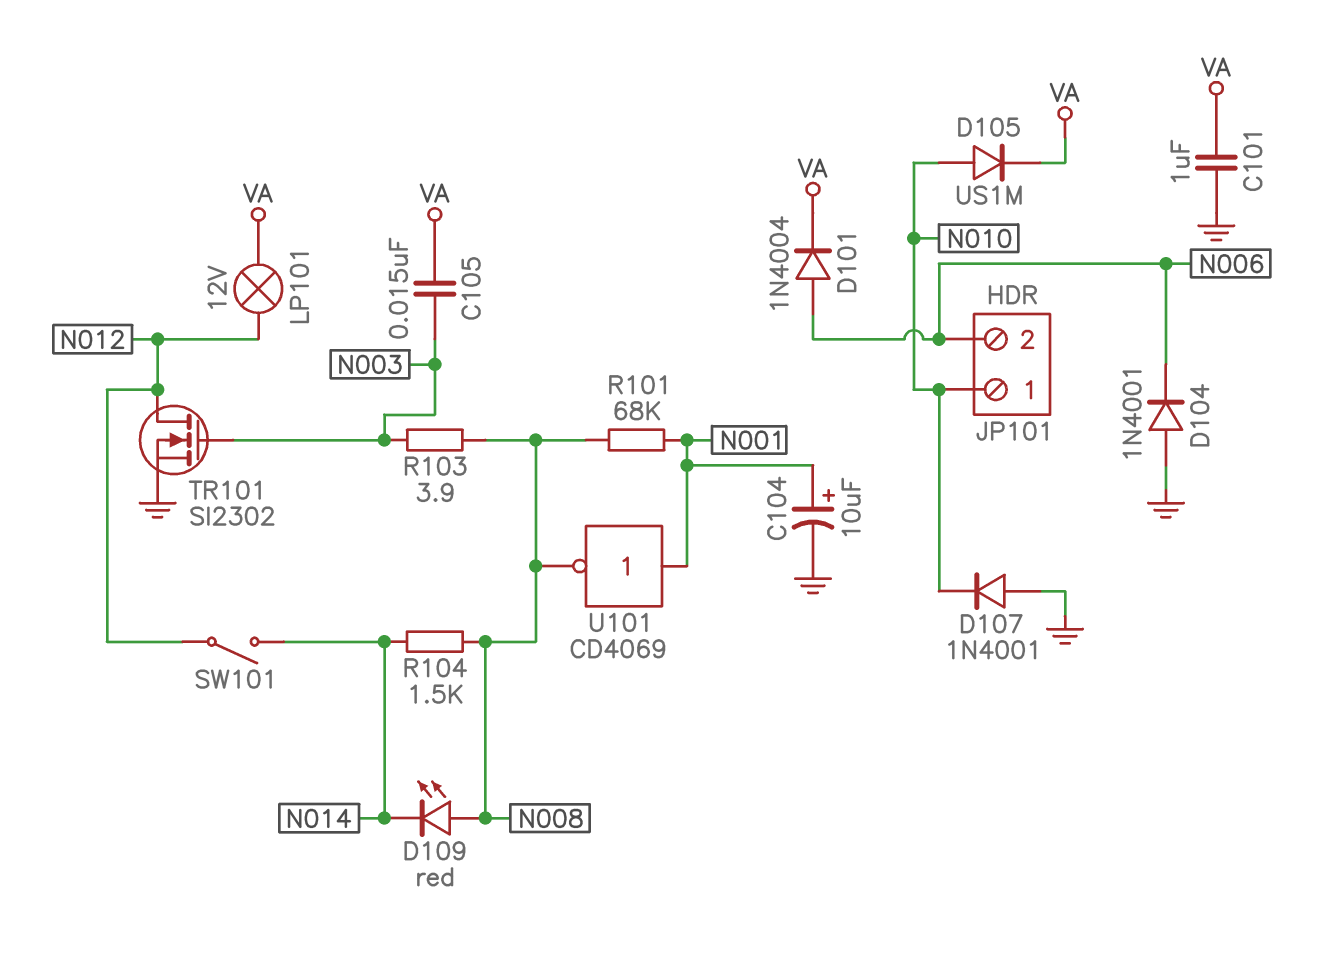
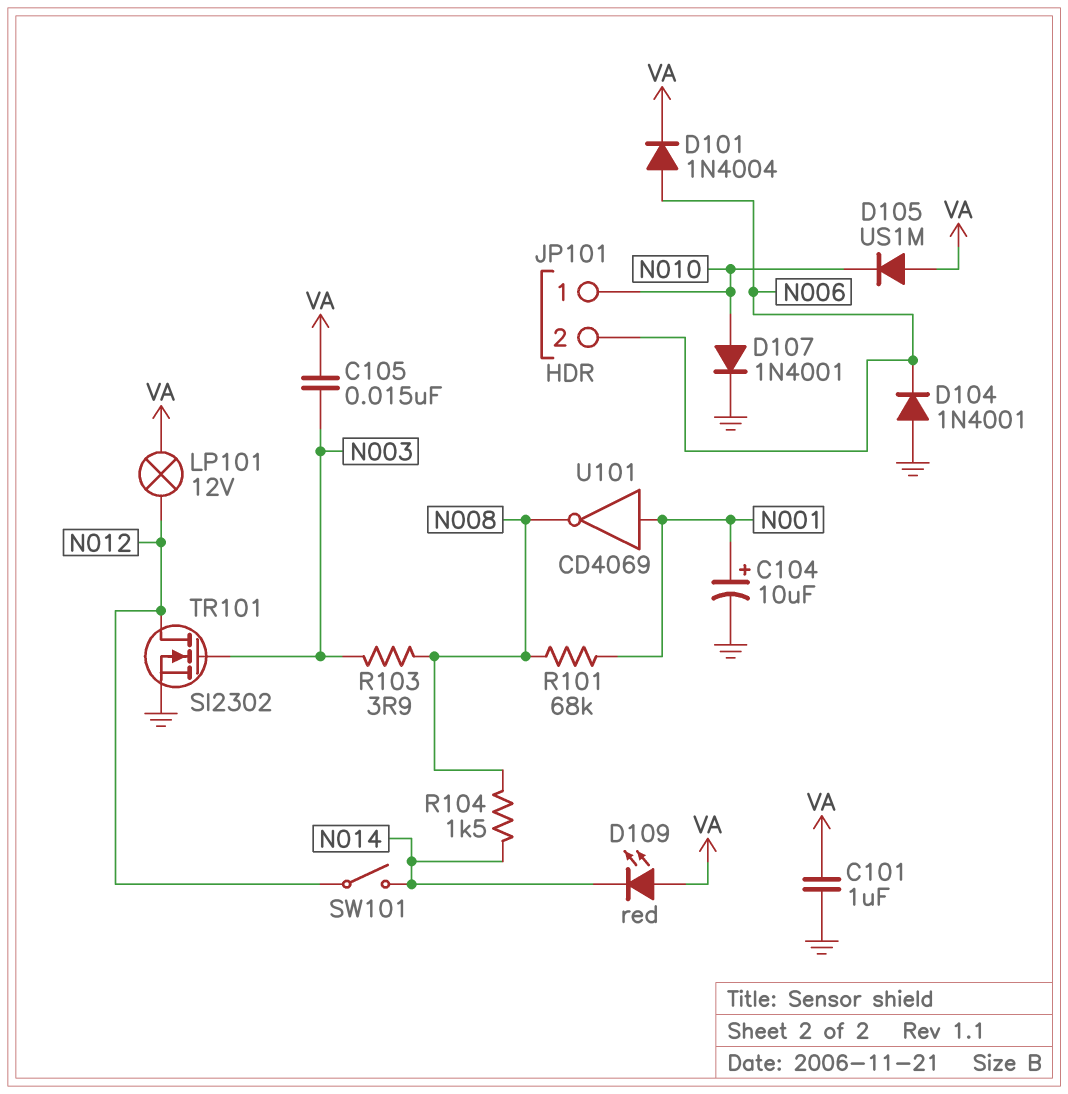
D105: diode US1M (A N010, K VA) -> diode US1M (A VA, K N010)
D107: diode 1N4001 (A GND, K N010) -> diode 1N4001 (A N010, K GND)
D109: LED red (A N008, K N014) -> LED red (A VA, K N014)

